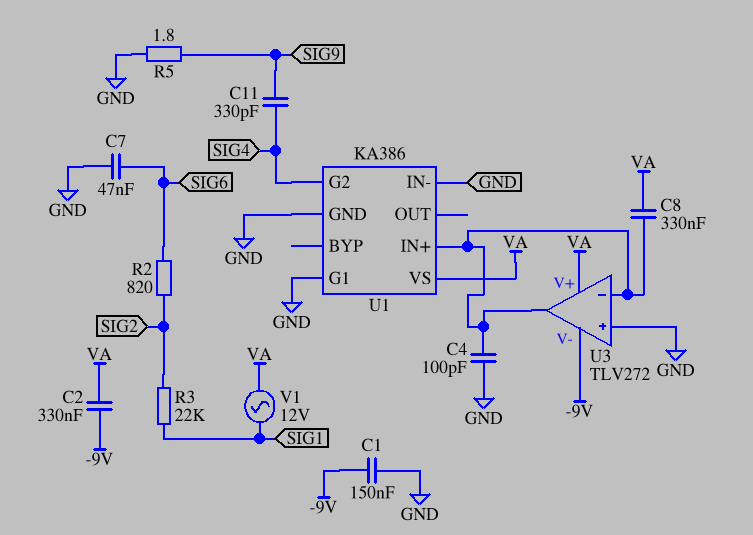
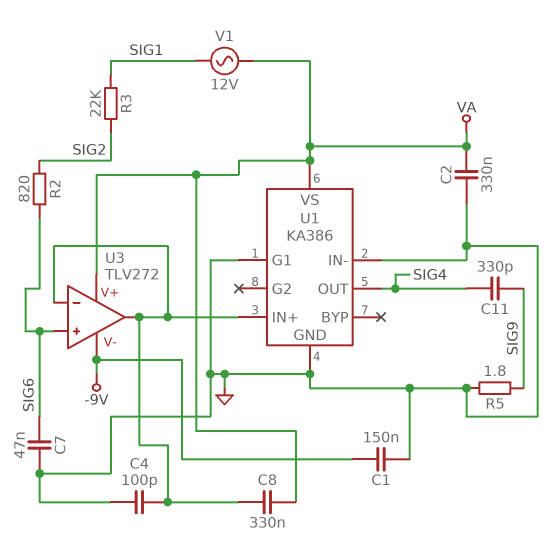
C2: 330nF (-9V, VA) -> 330nF (GND, VA)
U1 pin G2: SIG4 -> none
U1 pin OUT: none -> SIG4
U3 pin in+: GND -> SIG6

